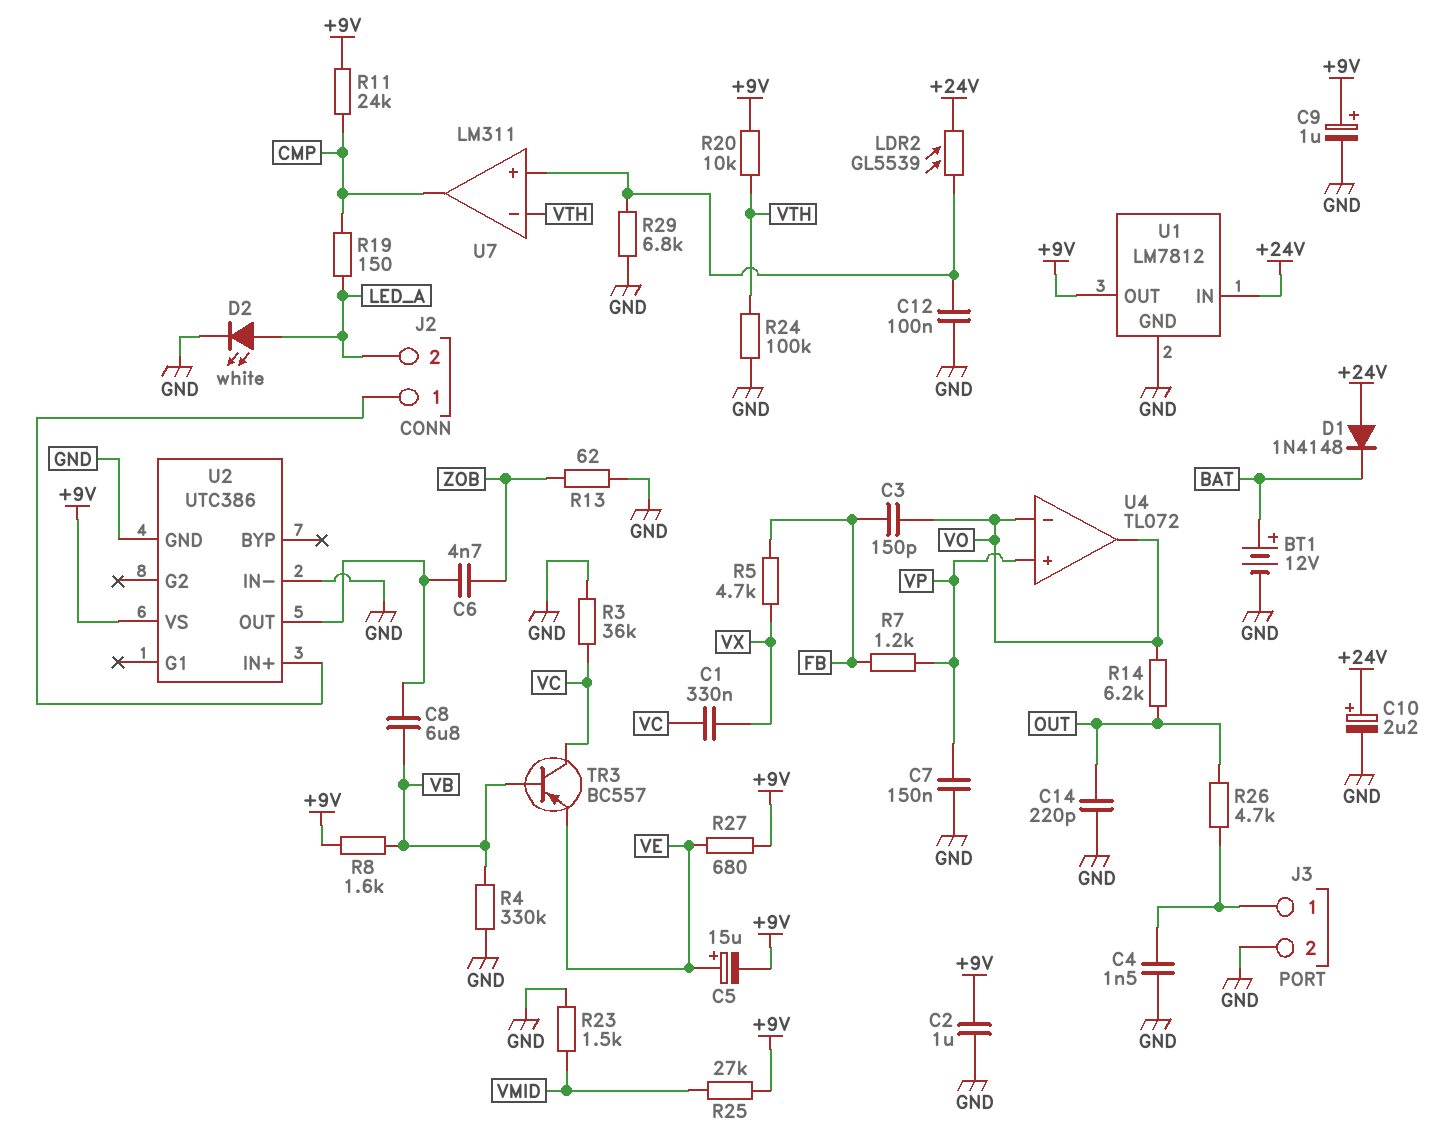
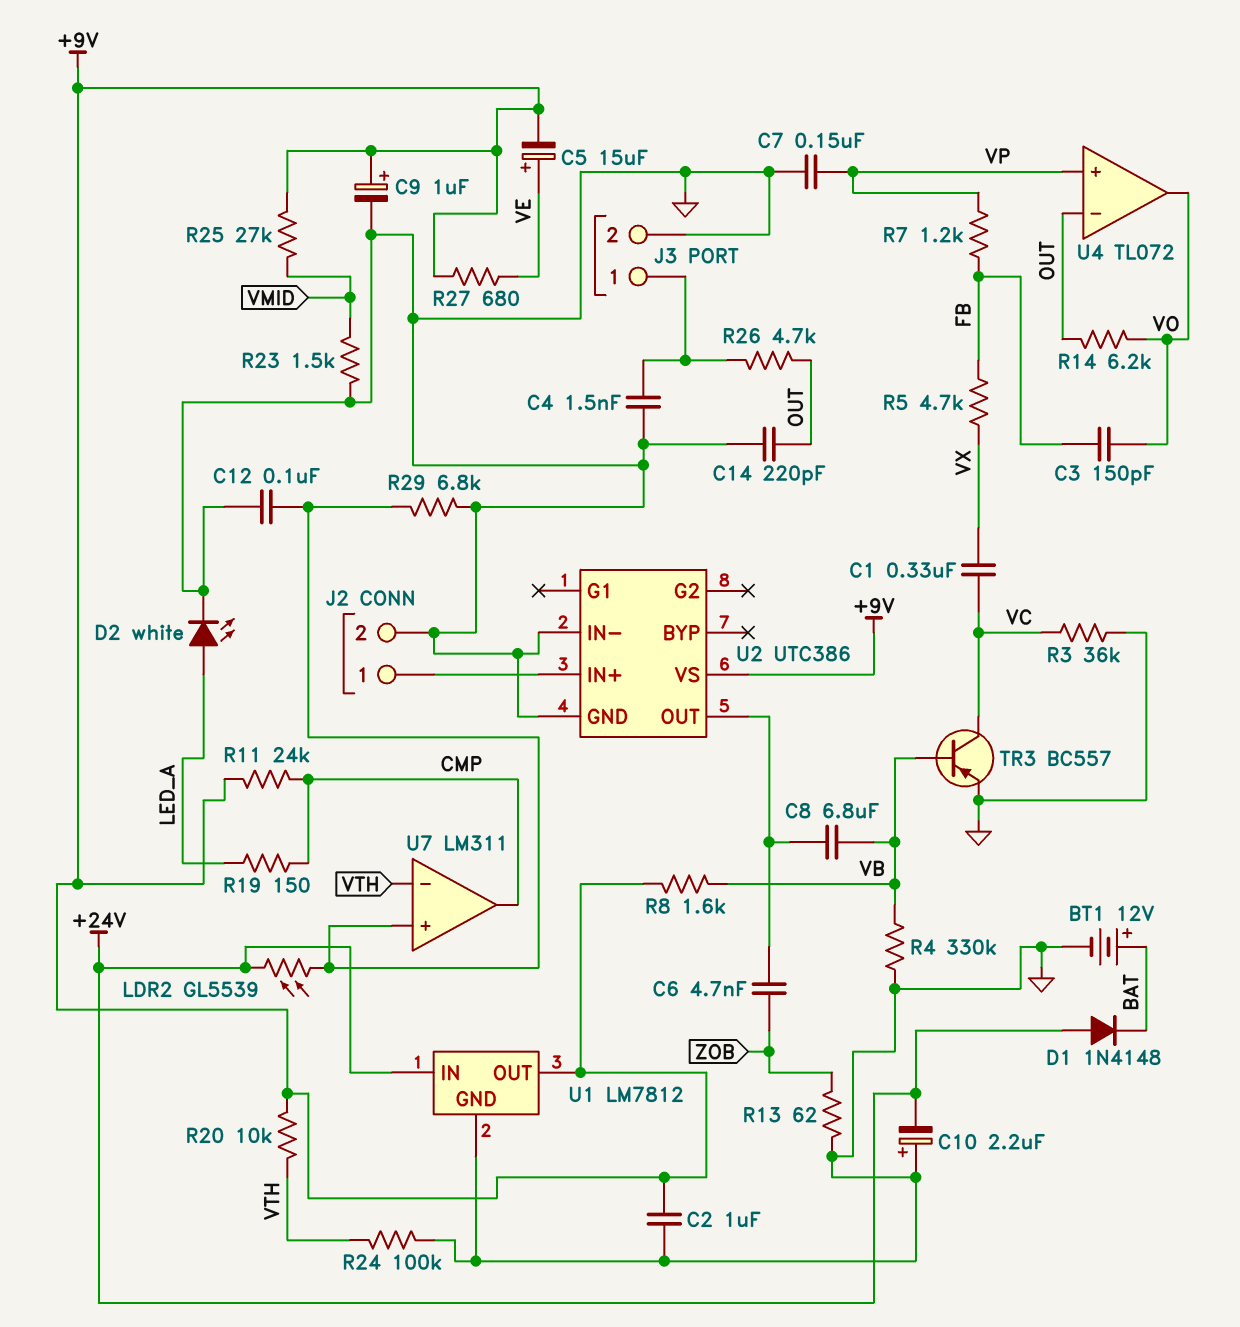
C10: 2.2uF (plus +24V, minus GND) -> 2.2uF (plus GND, minus +24V)
J2 pin 2: LED_A -> GND
TR3: PNP BC557 (B VB, C VC, E VE) -> PNP BC557 (B VB, C VC, E GND)
U4 pin in-: VO -> OUT

